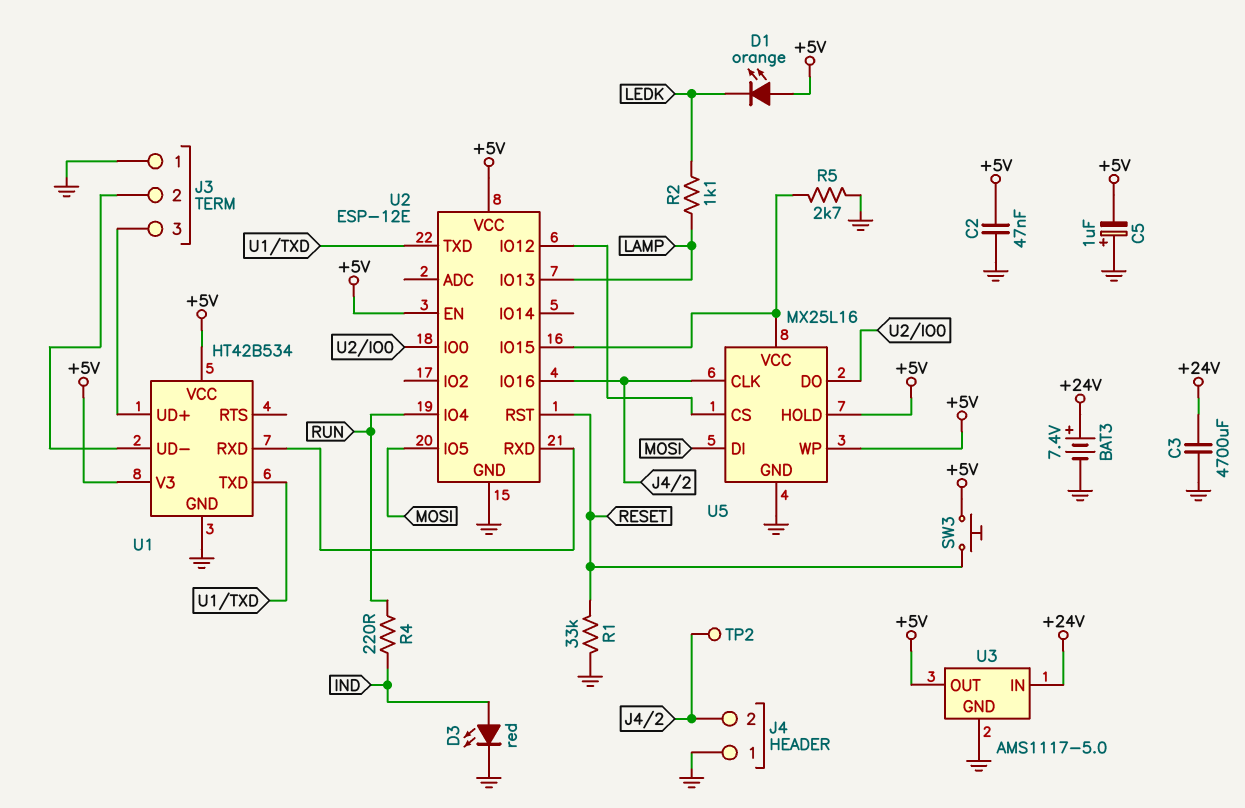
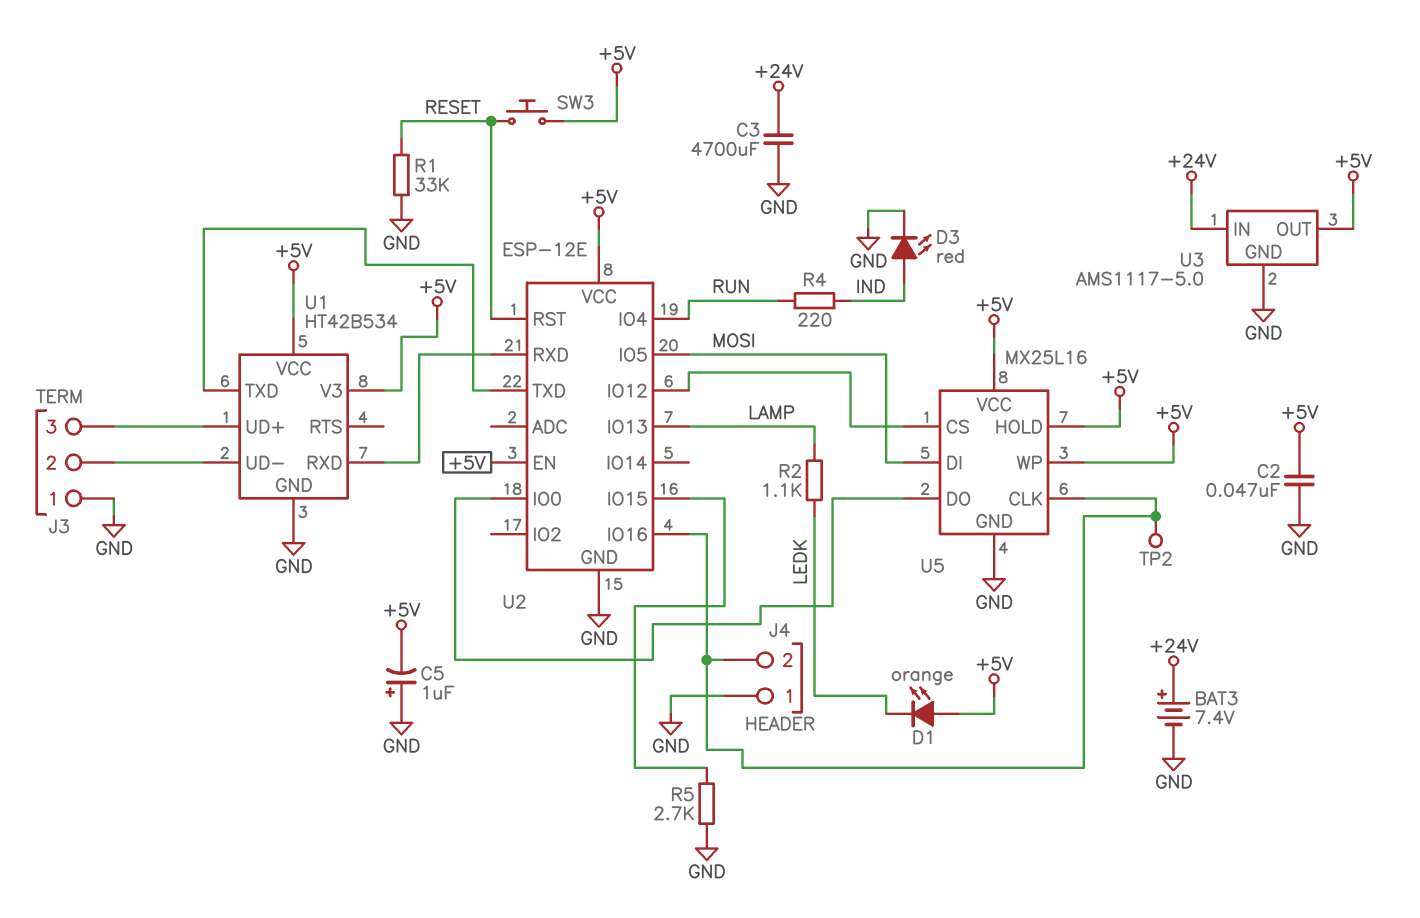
U5 pin VCC: U2/IO15 -> +5V

